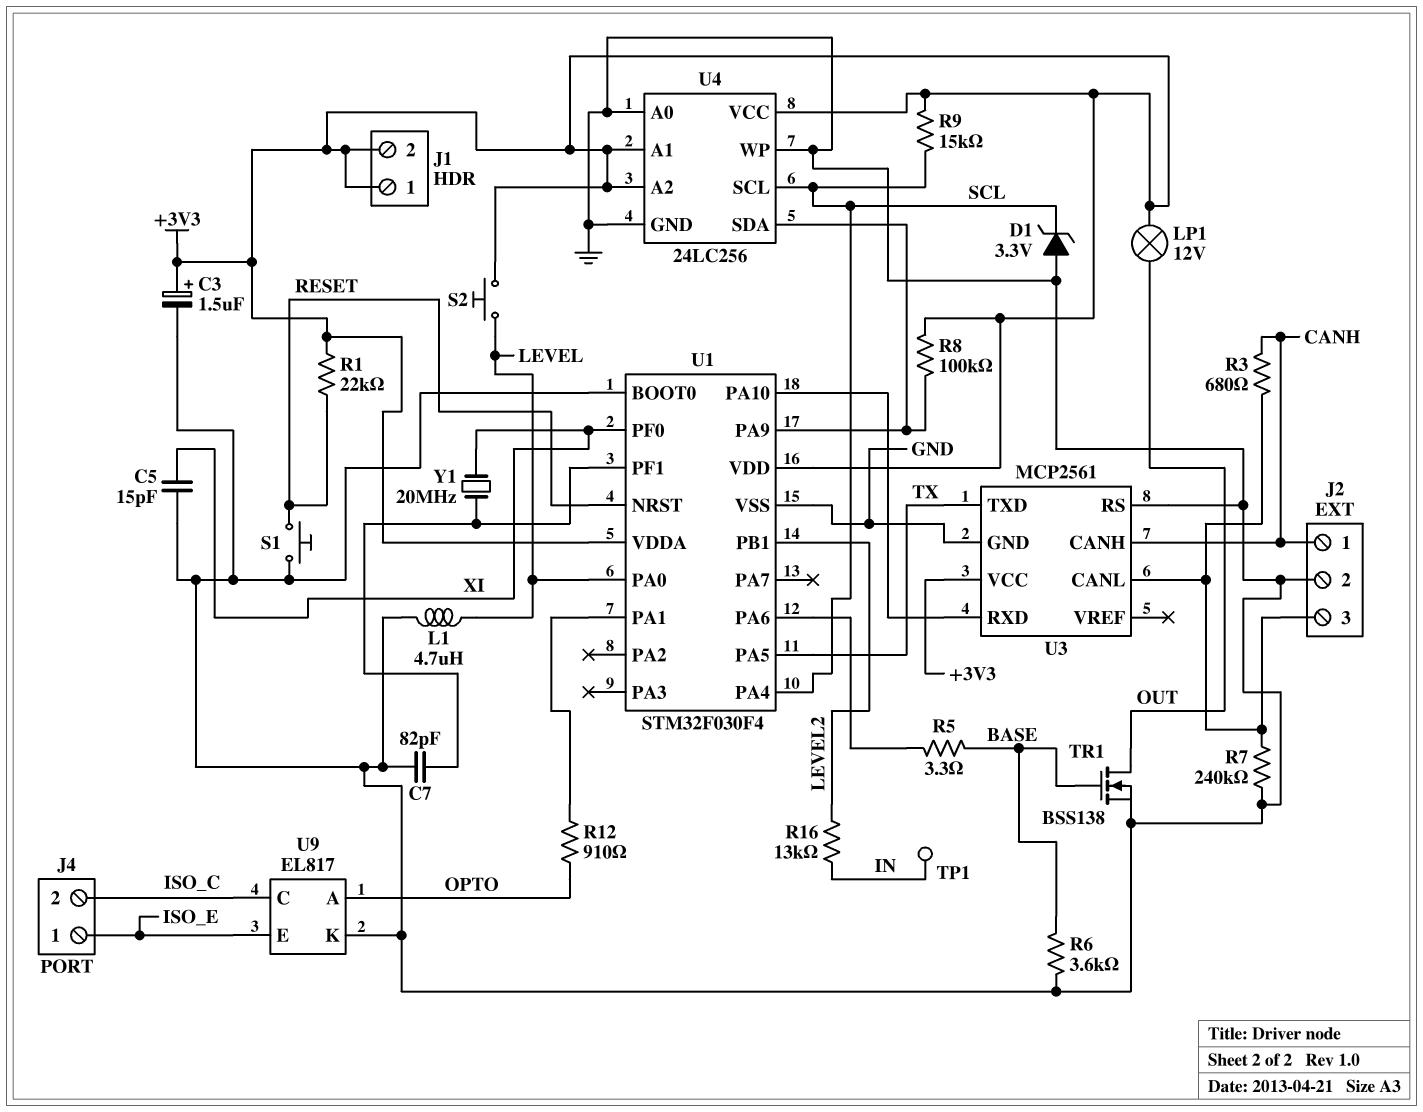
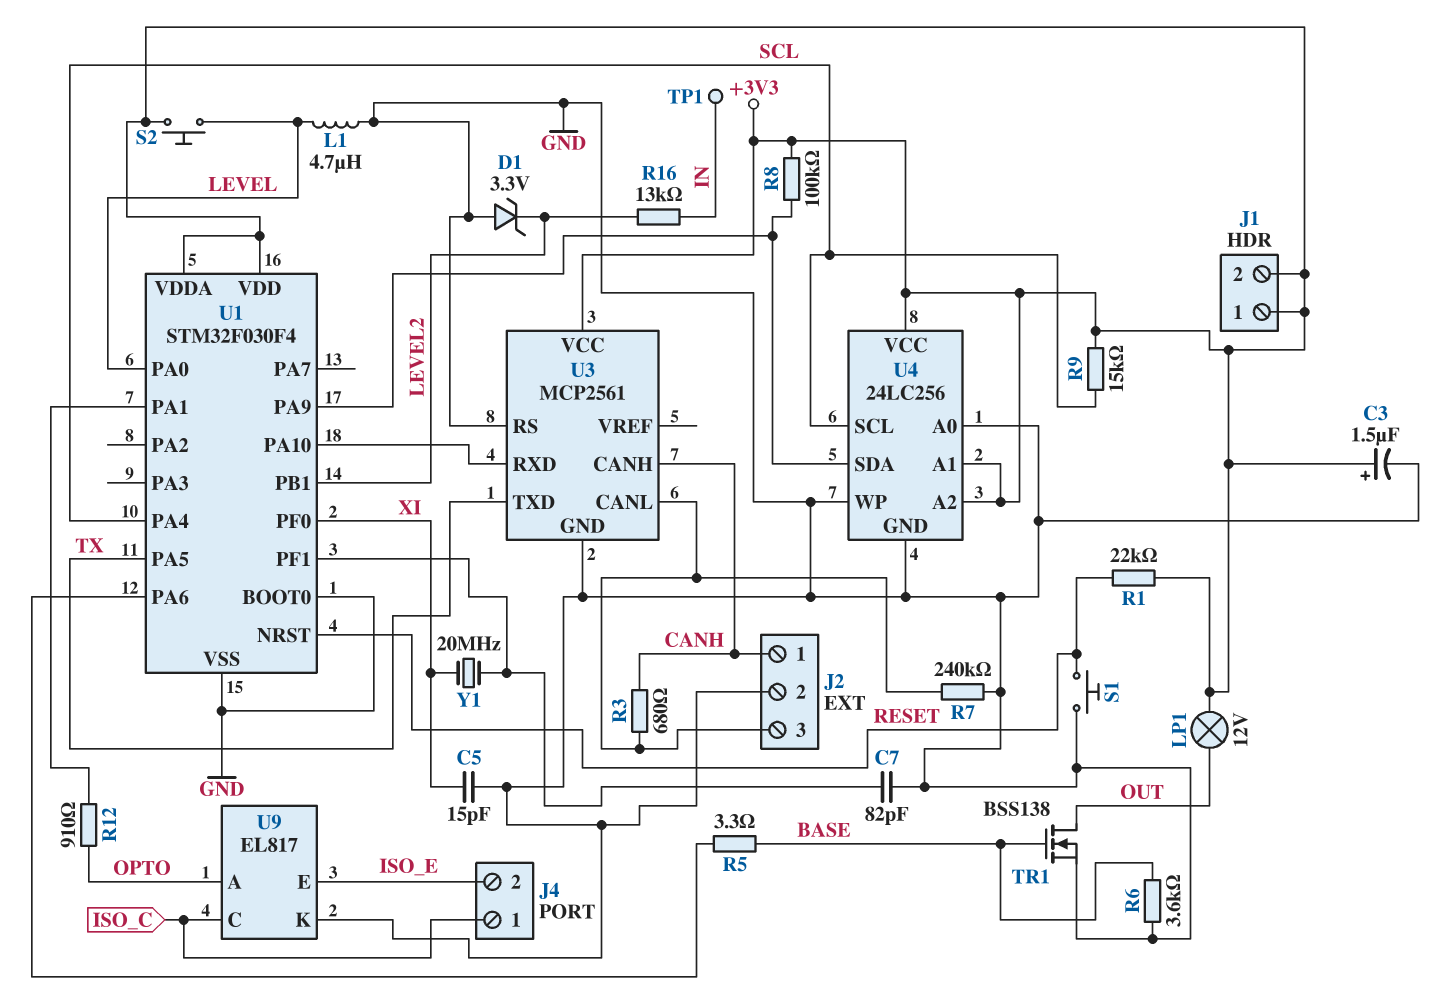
D1: zener 3.3V (A GND, K SCL) -> zener 3.3V (A GND, K LEVEL2)
J4 pin 1: ISO_E -> ISO_C
J4 pin 2: ISO_C -> ISO_E

